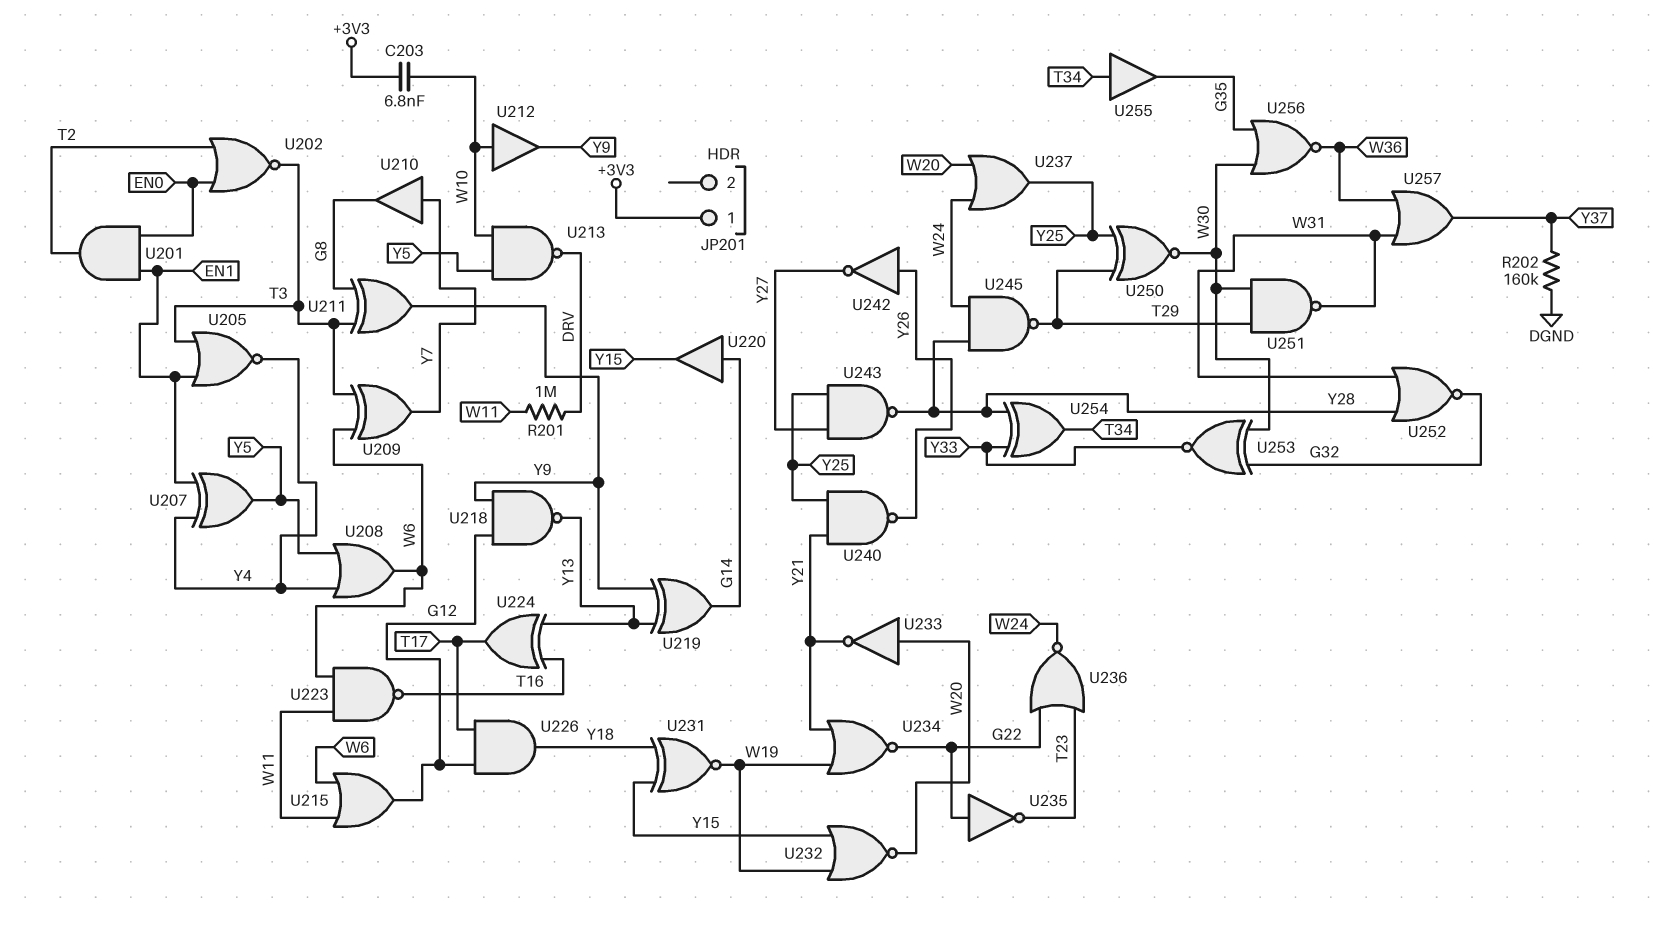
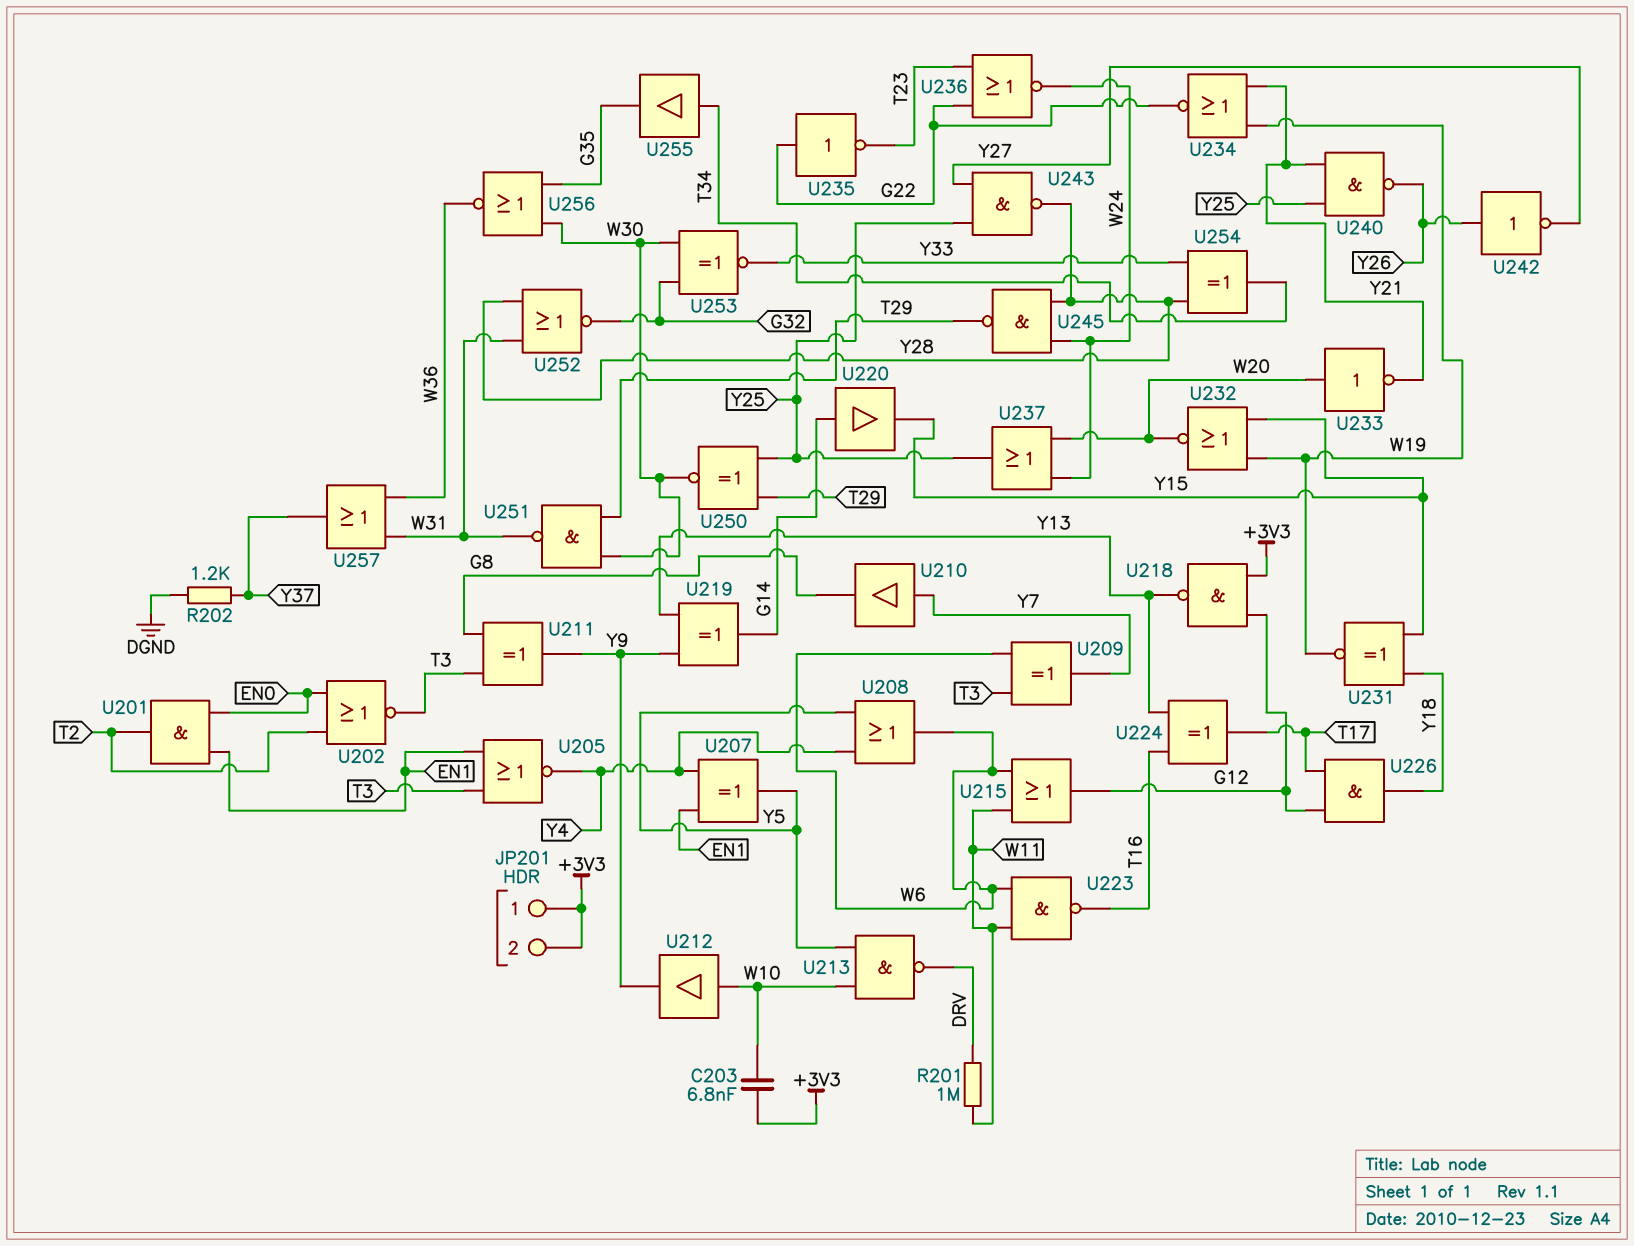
JP201 pin 2: none -> +3V3
R202: 160k (DGND, Y37) -> 1.2k (DGND, Y37)
U218: NAND (in G12, in Y9, out Y13) -> NAND (in +3V3, in G12, out Y13)

